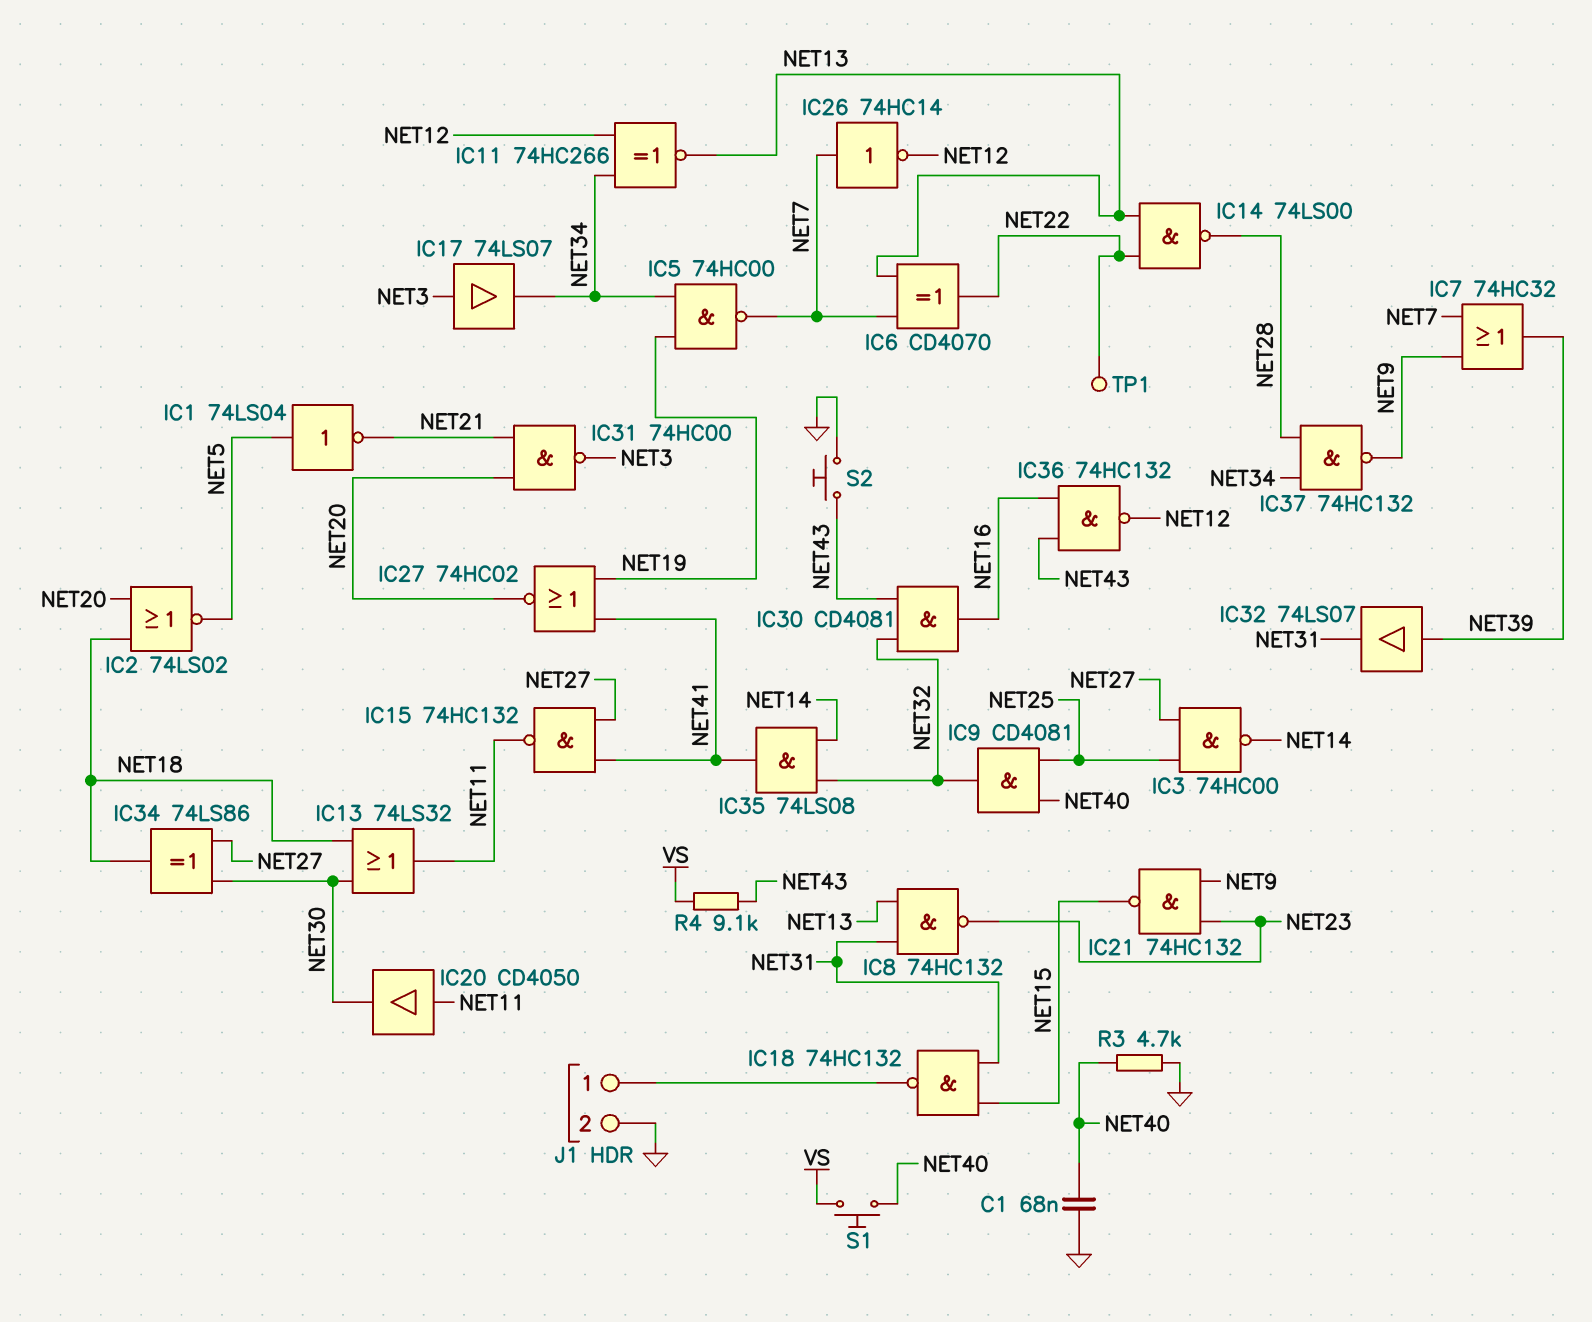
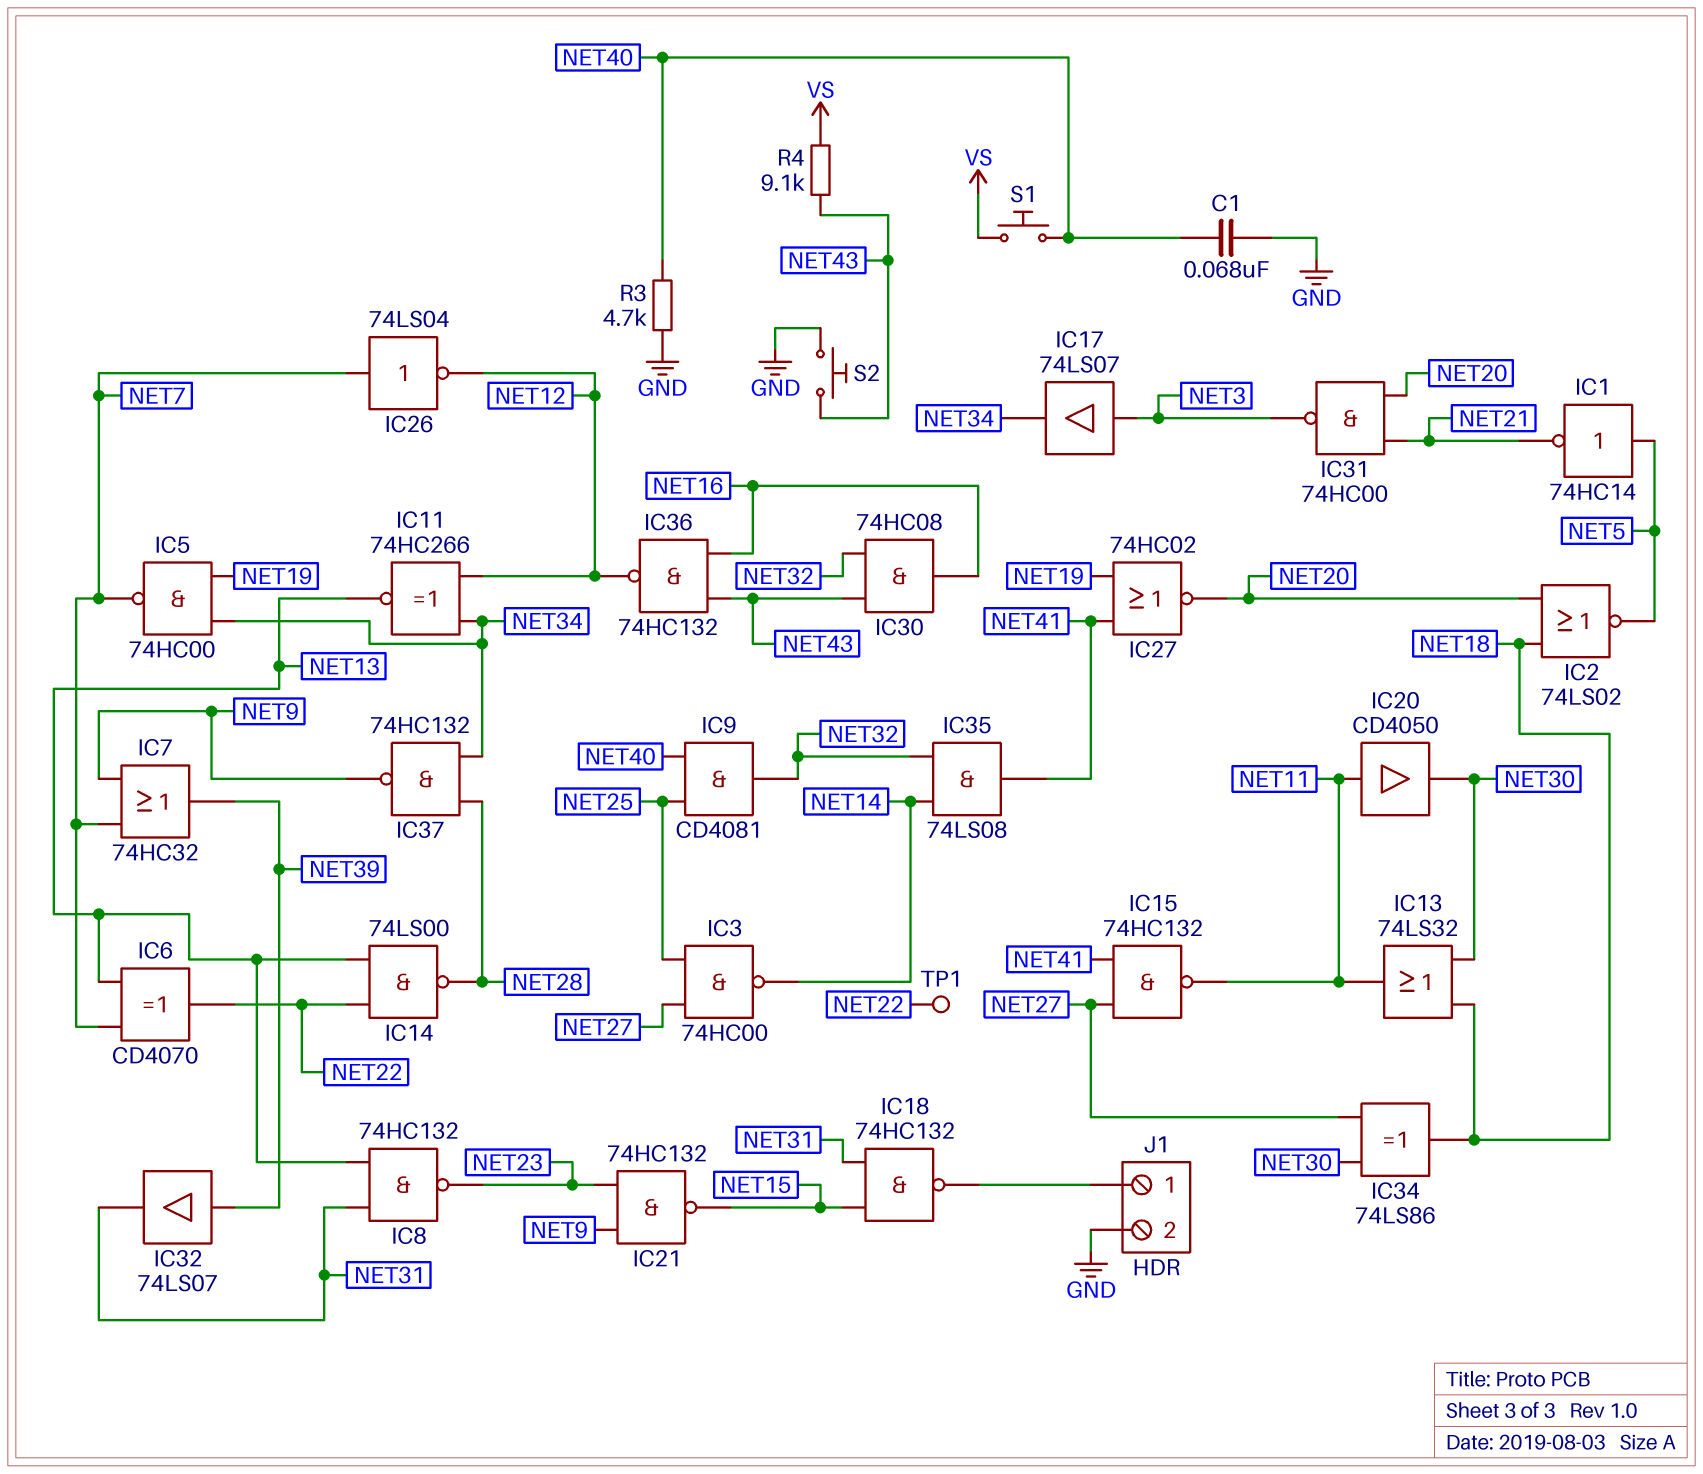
IC1: NOT 74LS04 (in NET5, out NET21) -> NOT 74HC14 (in NET5, out NET21)
IC26: NOT 74HC14 (in NET7, out NET12) -> NOT 74LS04 (in NET7, out NET12)
IC30: AND CD4081 (in NET32, in NET43, out NET16) -> AND 74HC08 (in NET32, in NET43, out NET16)

